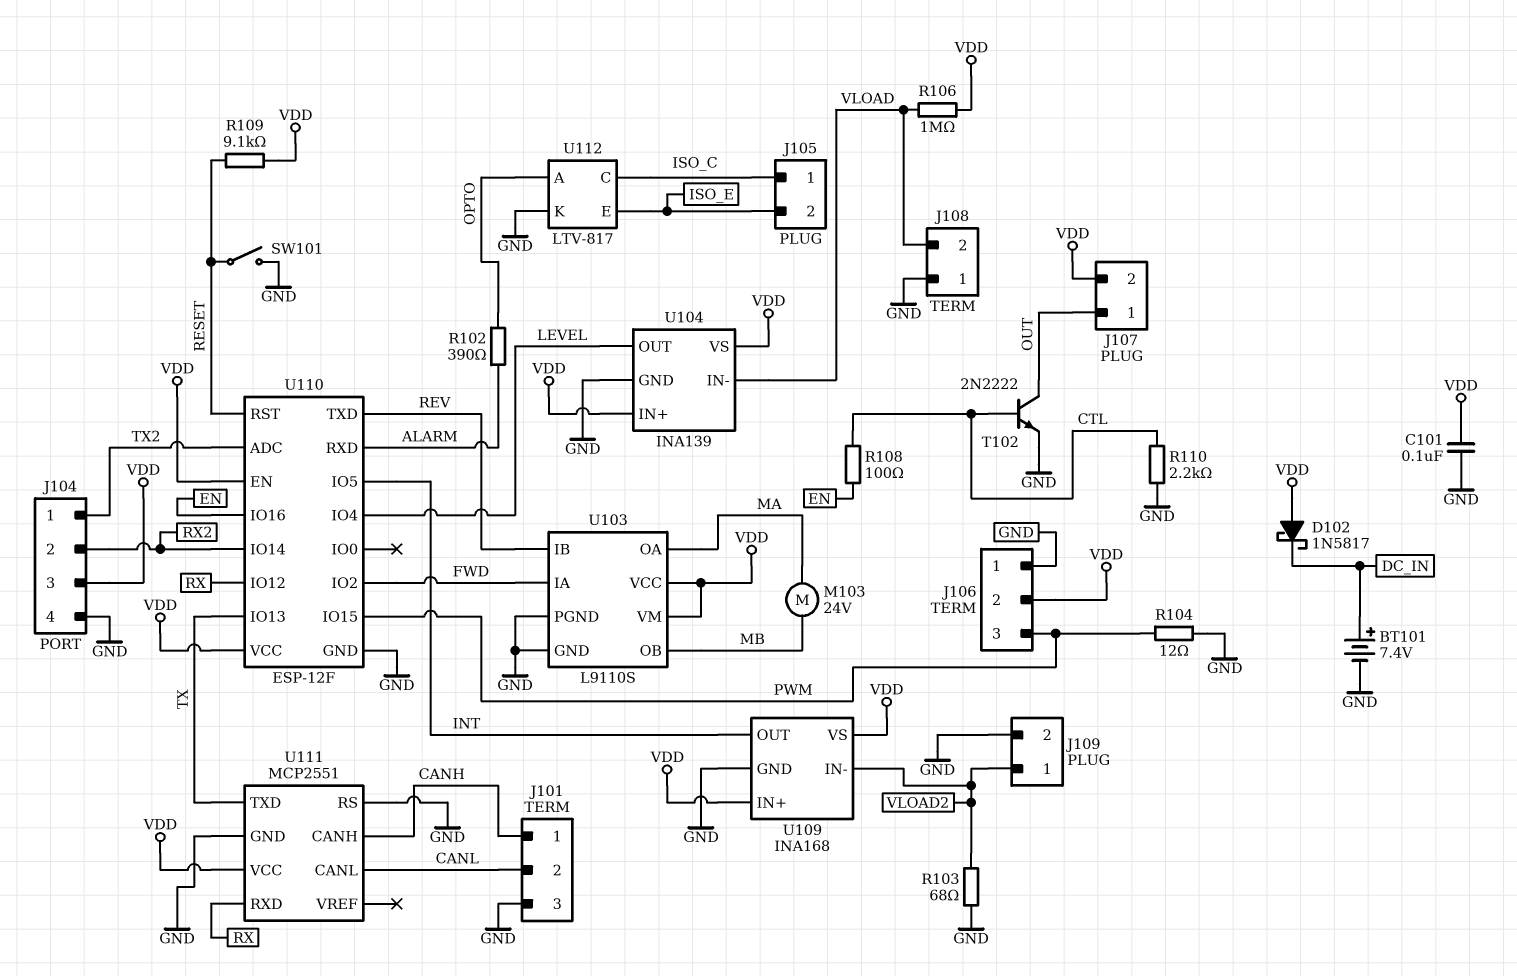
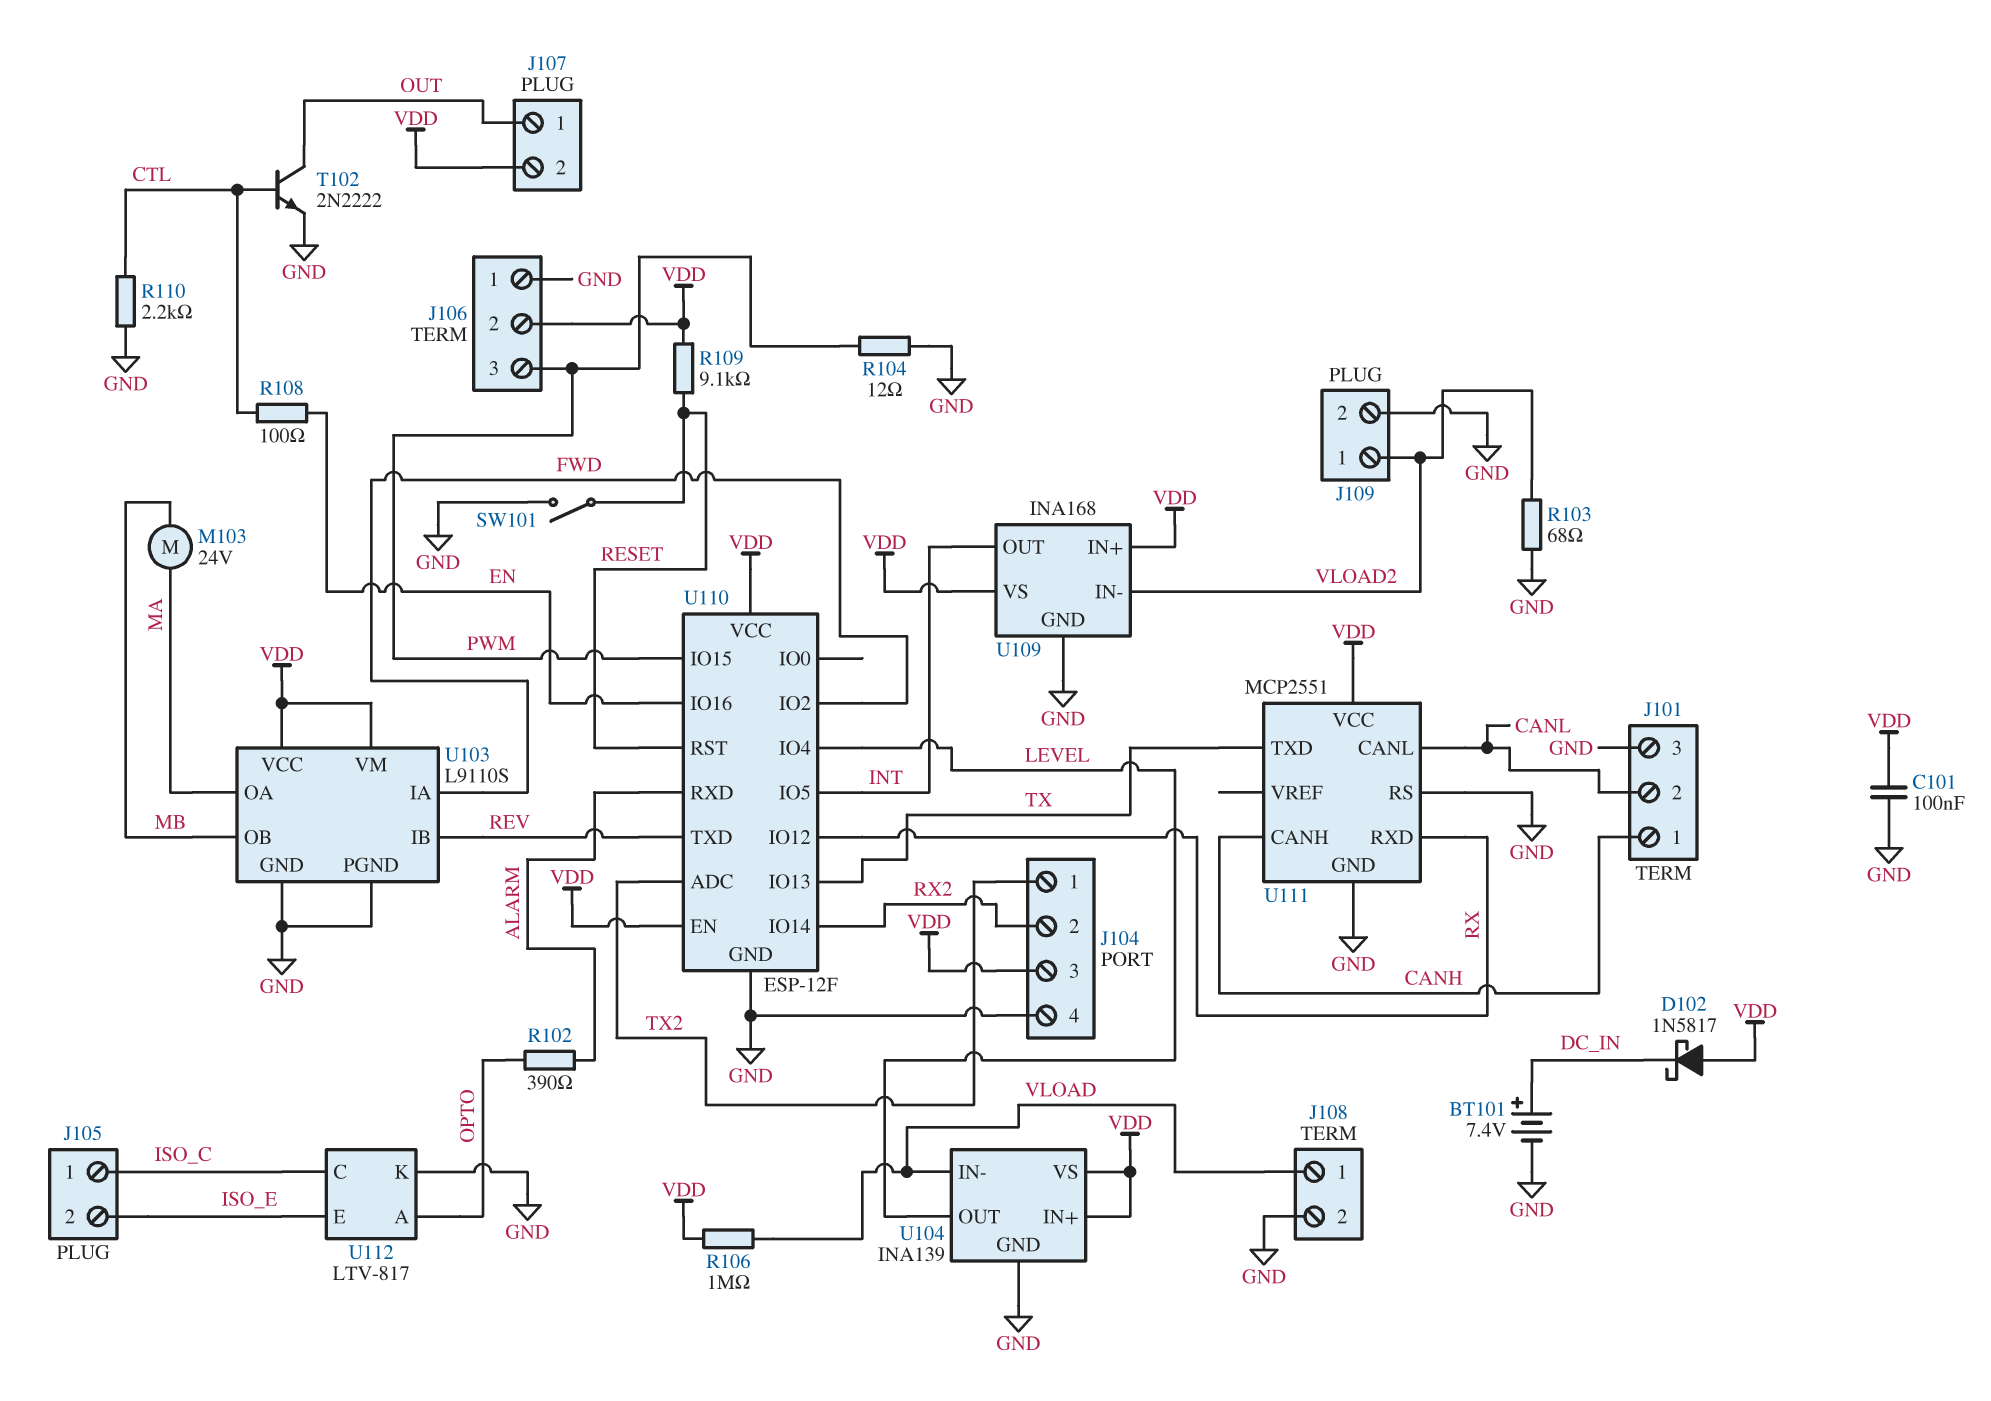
J108 pin 1: GND -> VLOAD
J108 pin 2: VLOAD -> GND

